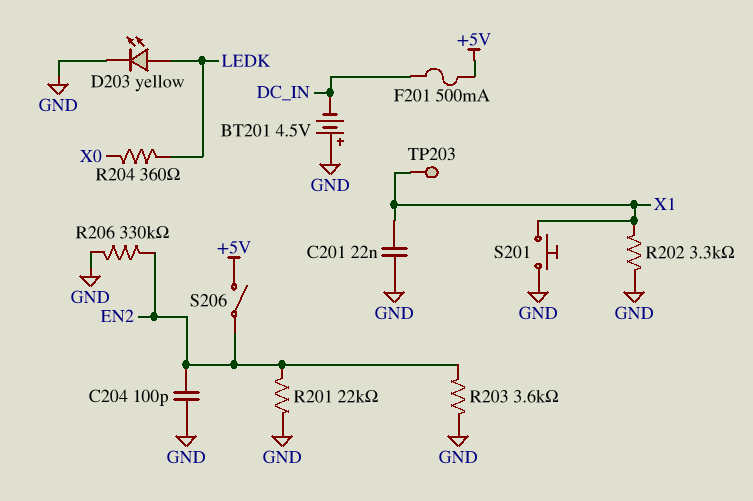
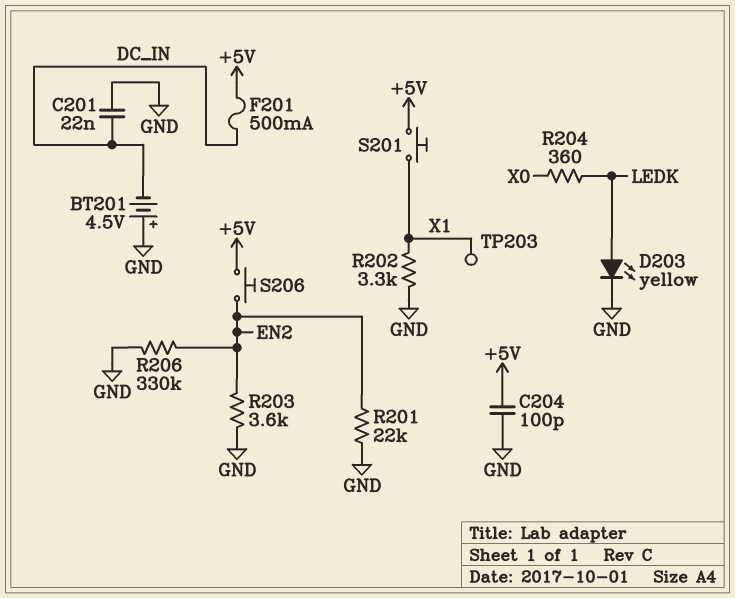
C201: 22nF (GND, X1) -> 22nF (DC_IN, GND)
C204: 100pF (EN2, GND) -> 100pF (+5V, GND)
S201: button (GND, X1) -> button (+5V, X1)
S206: switch (+5V, EN2) -> button (+5V, EN2)

